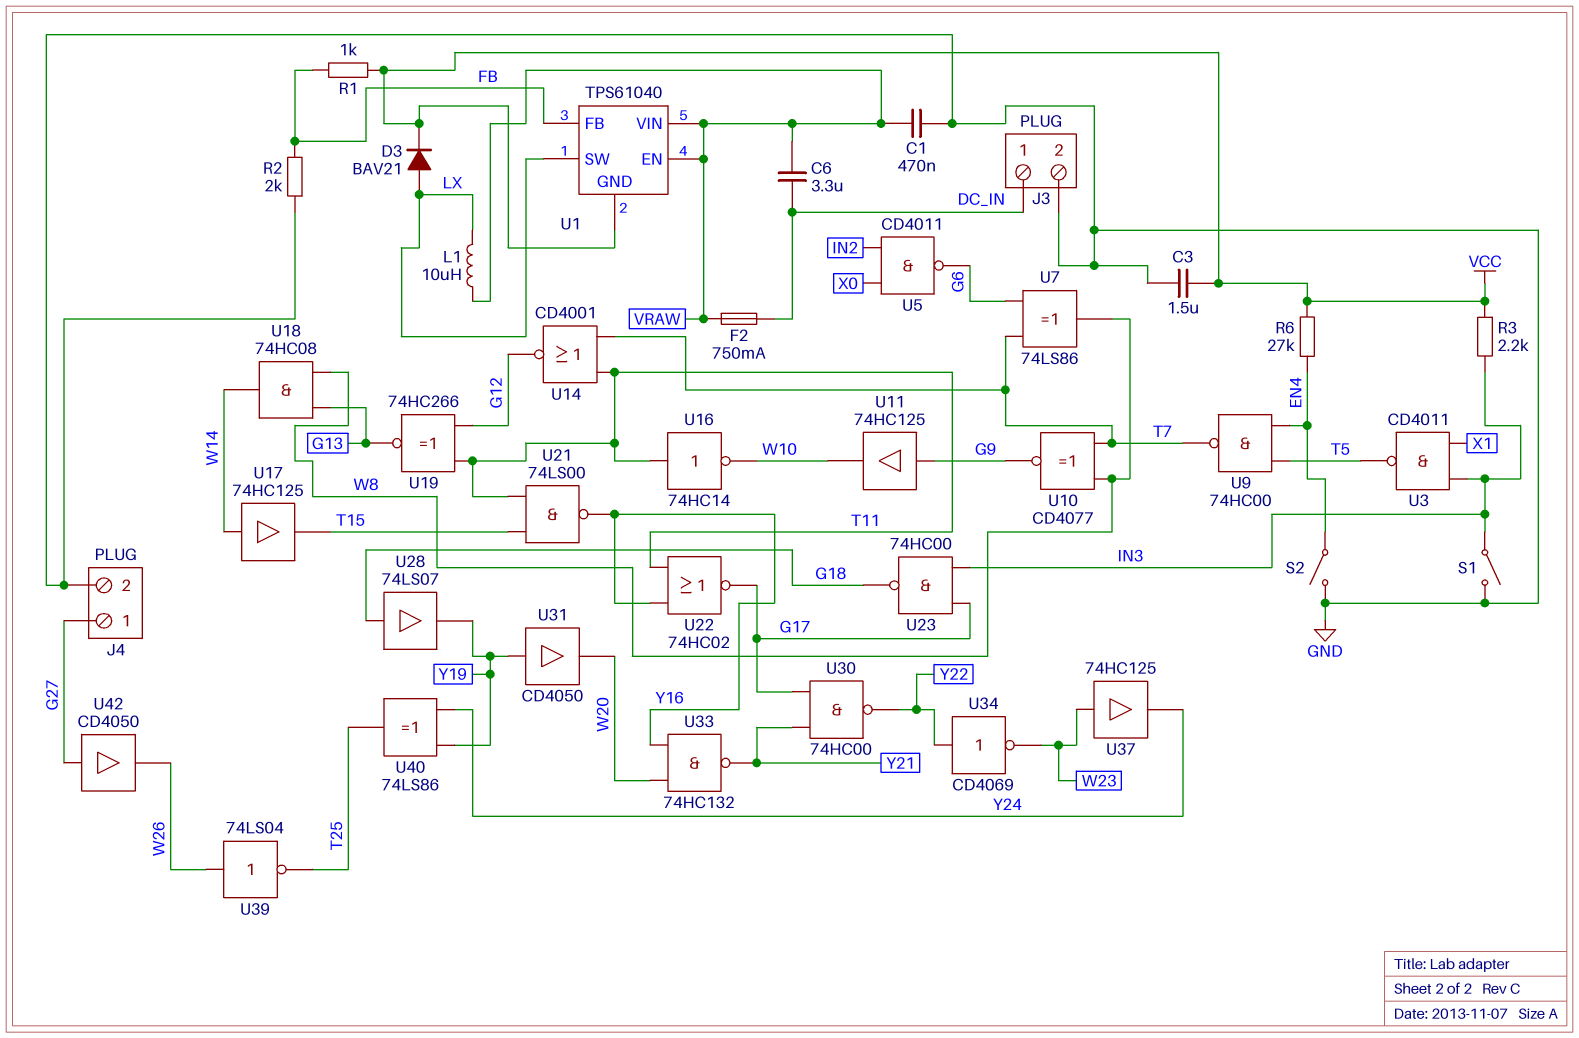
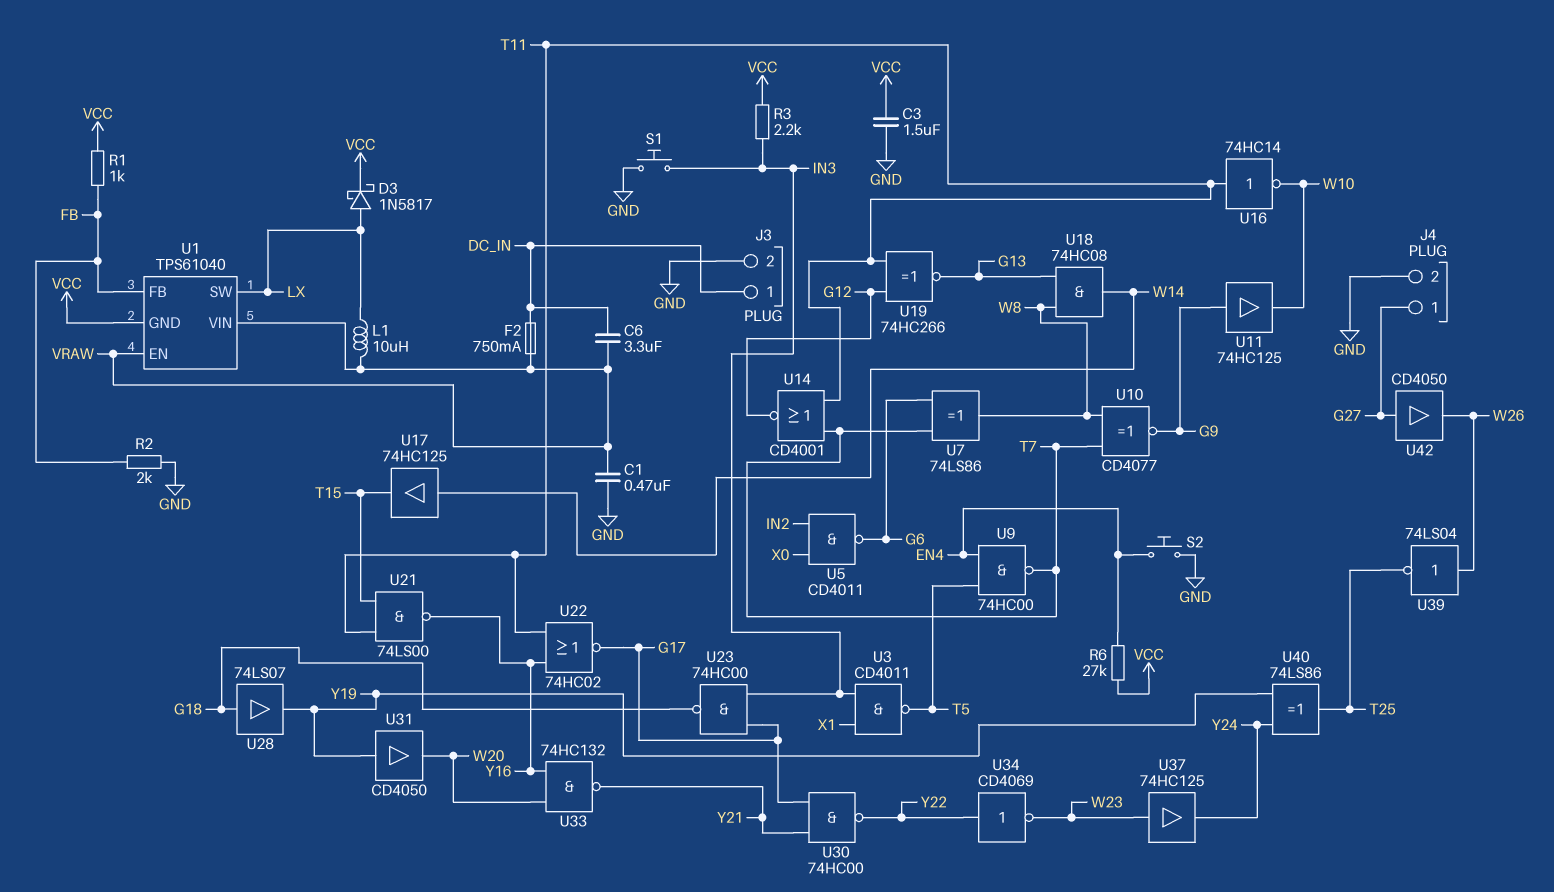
D3: diode BAV21 (A LX, K VCC) -> schottky 1N5817 (A LX, K VCC)
S1: switch (GND, IN3) -> button (GND, IN3)
S2: switch (EN4, GND) -> button (EN4, GND)

